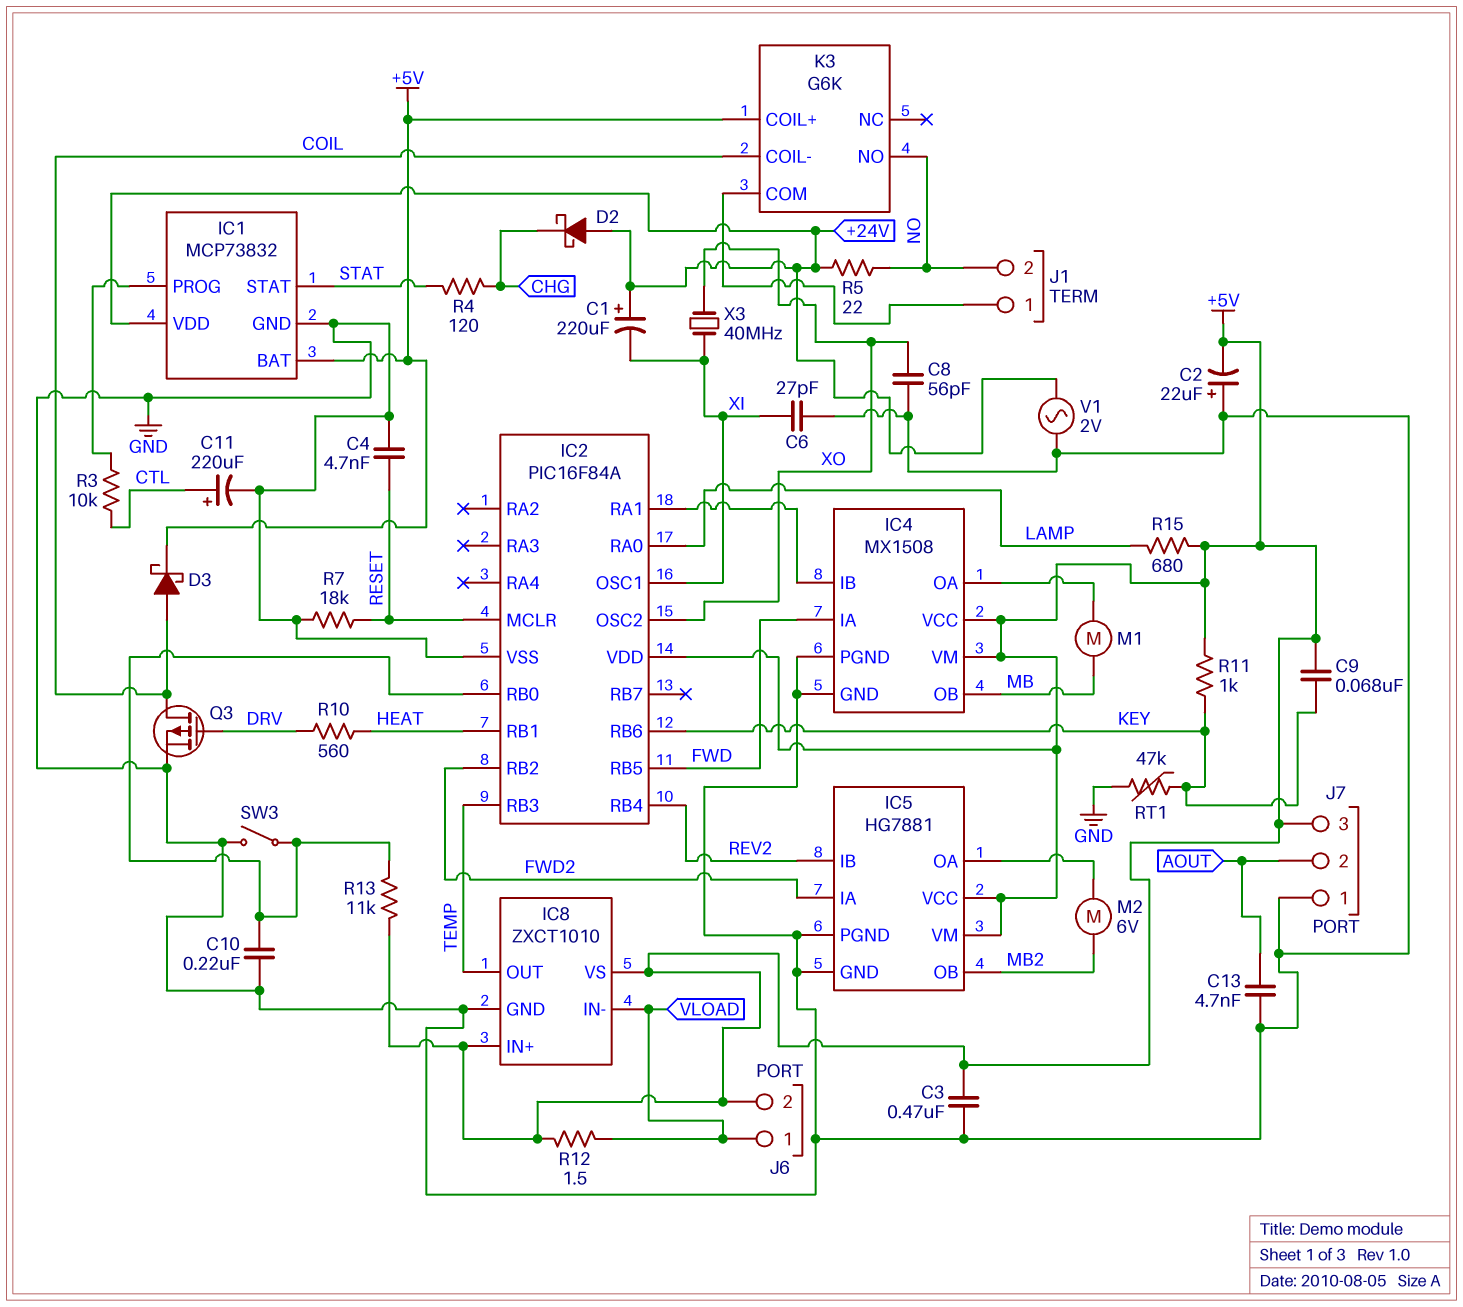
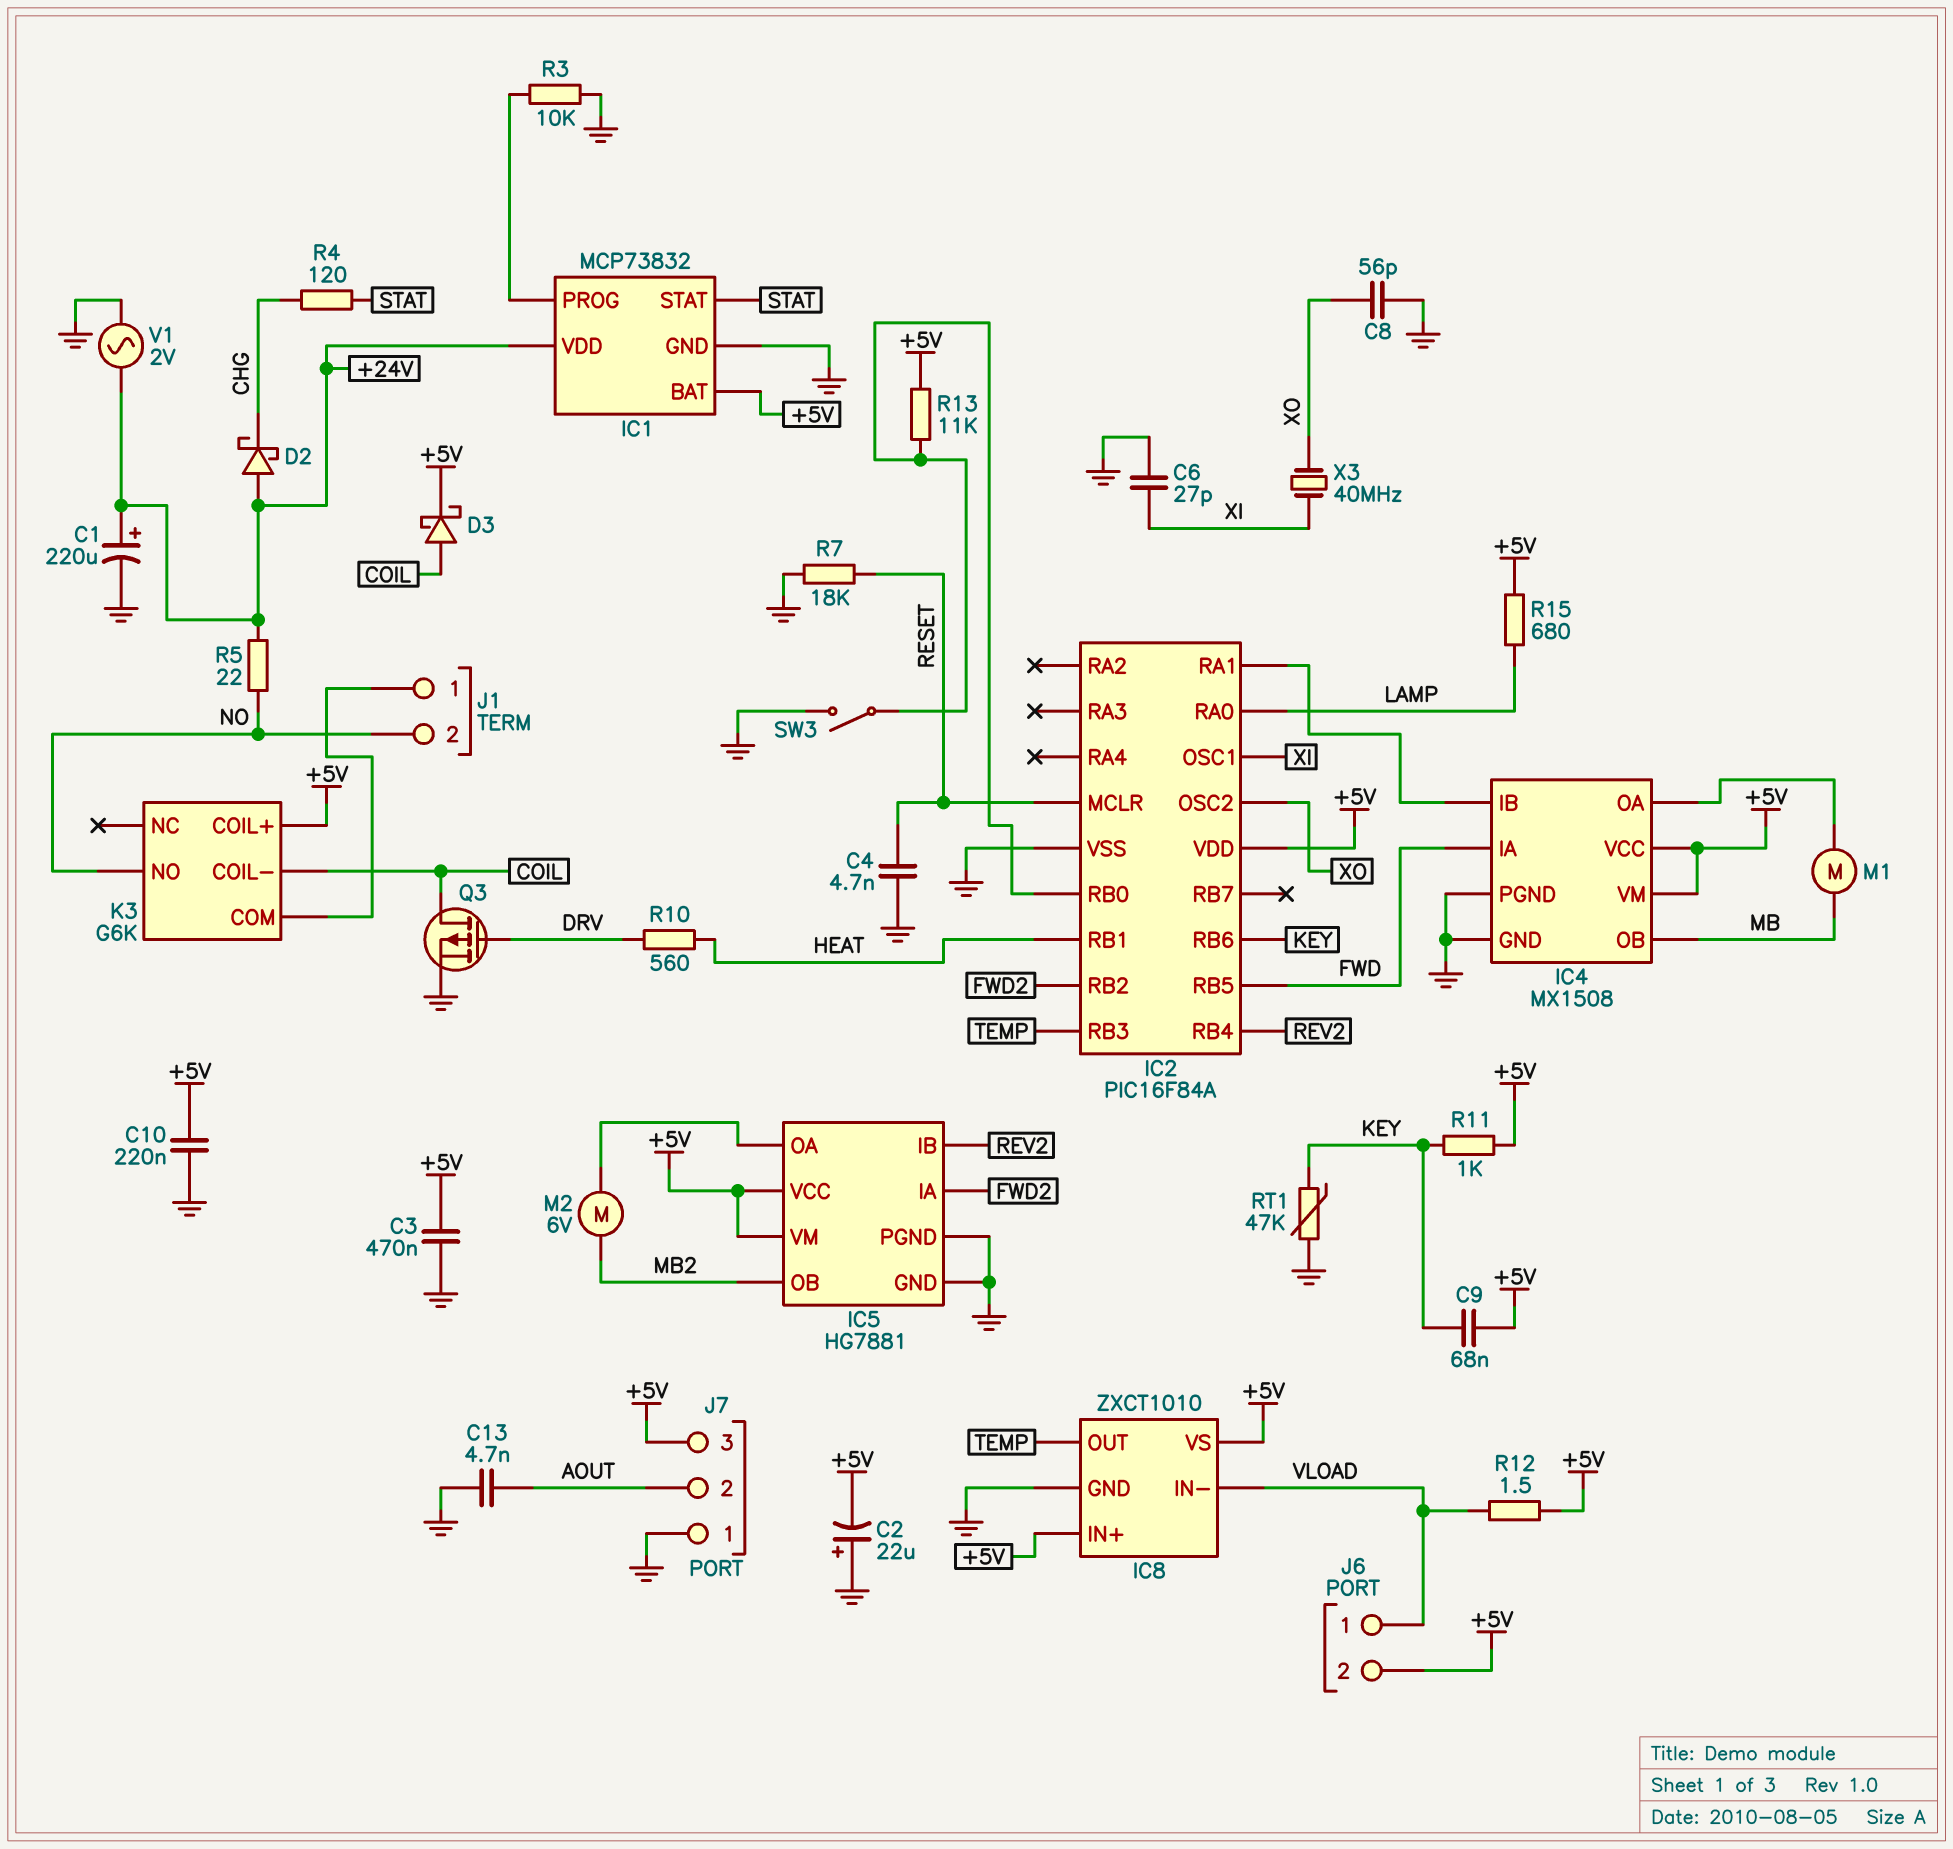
C1: 220uF (plus +24V, minus XI) -> 220uF (plus +24V, minus GND)
C10: 220nF (GND, IC2/RB0) -> 220nF (+5V, GND)
C11: 220uF (plus CTL, minus GND) -> none
R3: 10k (CTL, IC1/PROG) -> 10k (GND, IC1/PROG)

